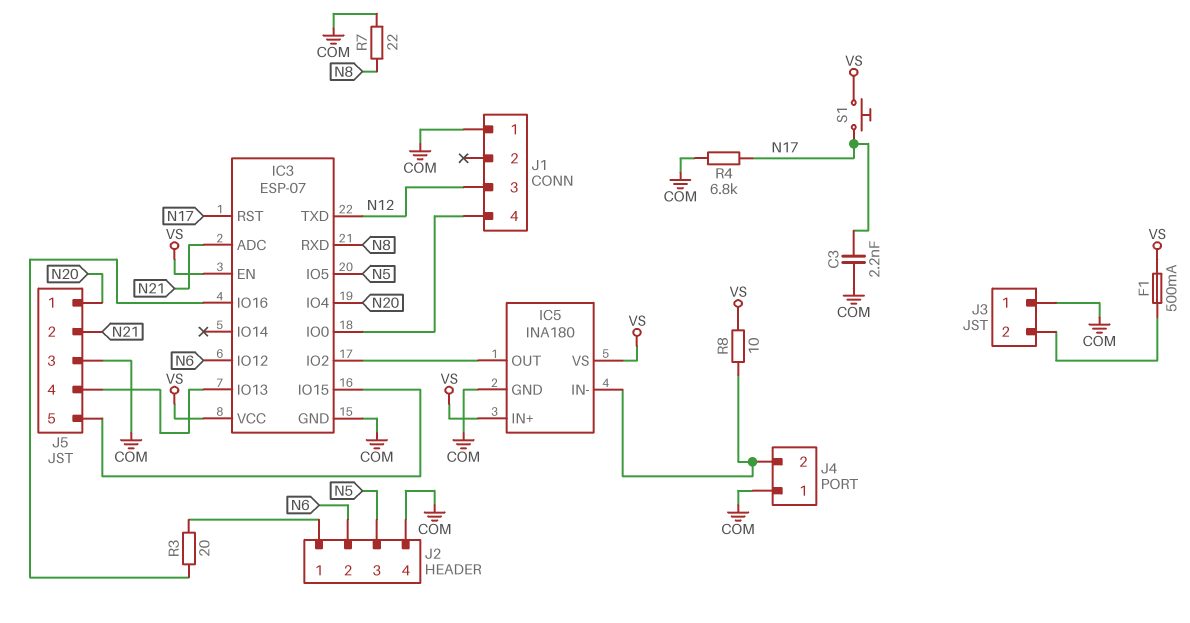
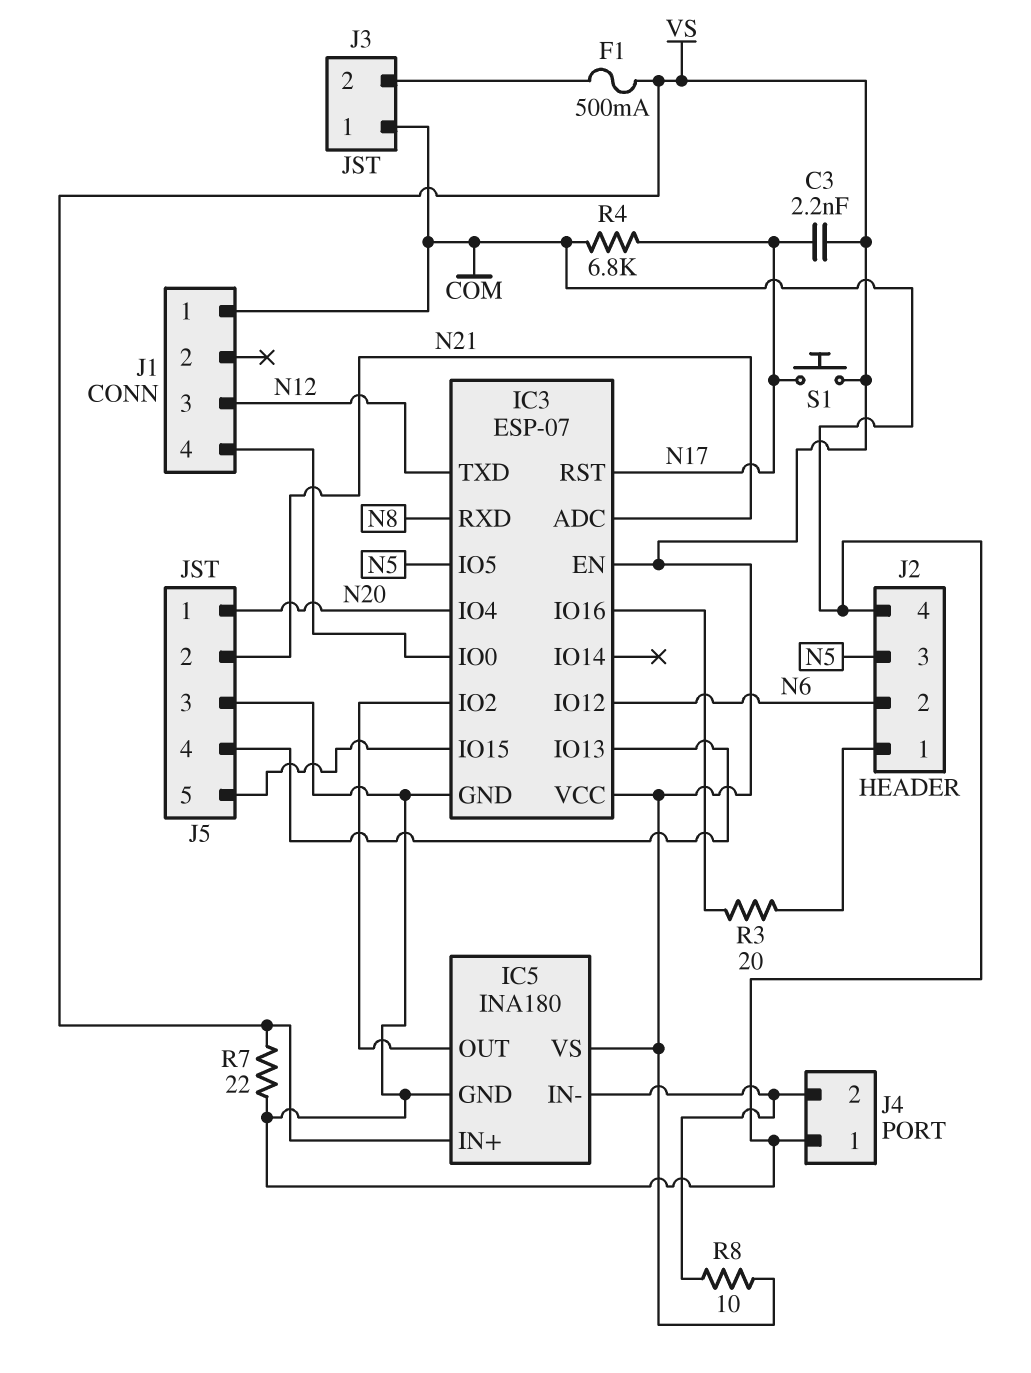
C3: 2.2nF (COM, N17) -> 2.2nF (N17, VS)
R7: 22 (COM, N8) -> 22 (COM, VS)

